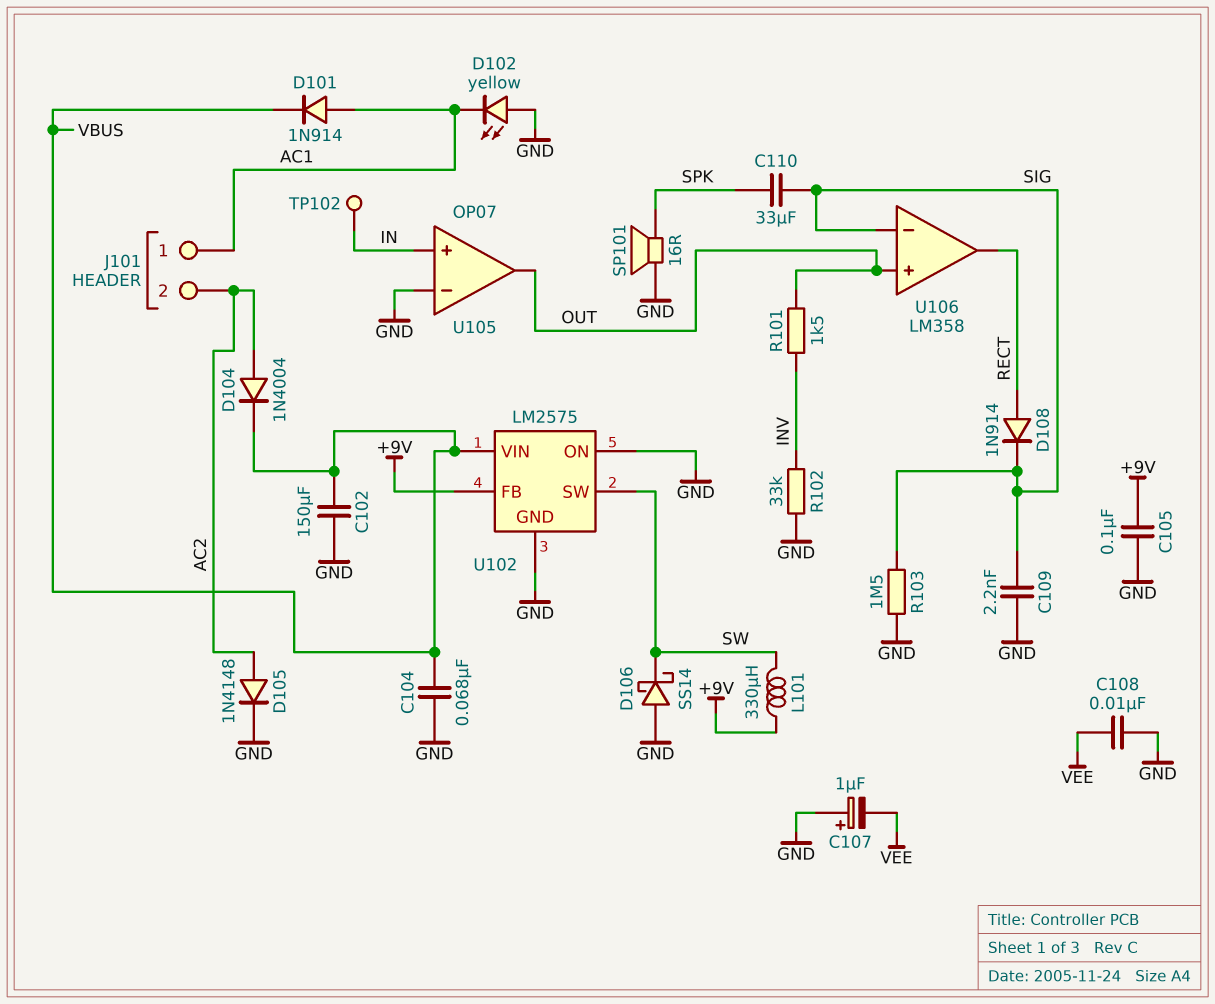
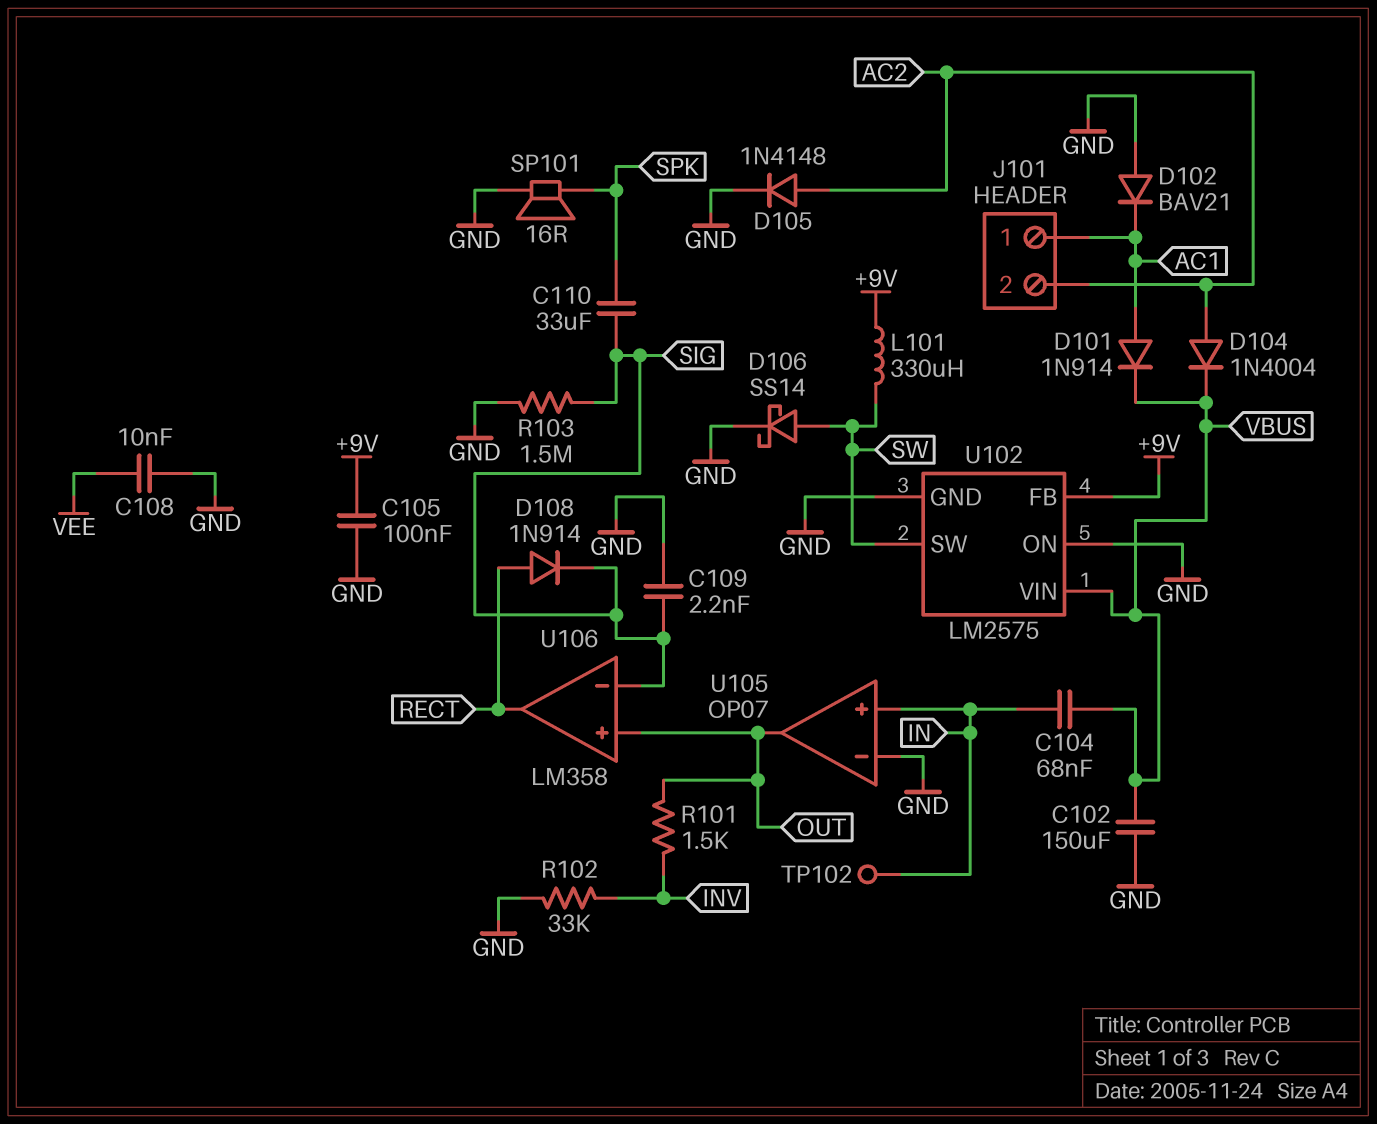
C104: 68nF (GND, VBUS) -> 68nF (IN, VBUS)
C107: 1uF (plus GND, minus VEE) -> none
D102: LED yellow (A GND, K AC1) -> diode BAV21 (A GND, K AC1)
D106: schottky SS14 (A GND, K SW) -> schottky SS14 (A SW, K GND)

